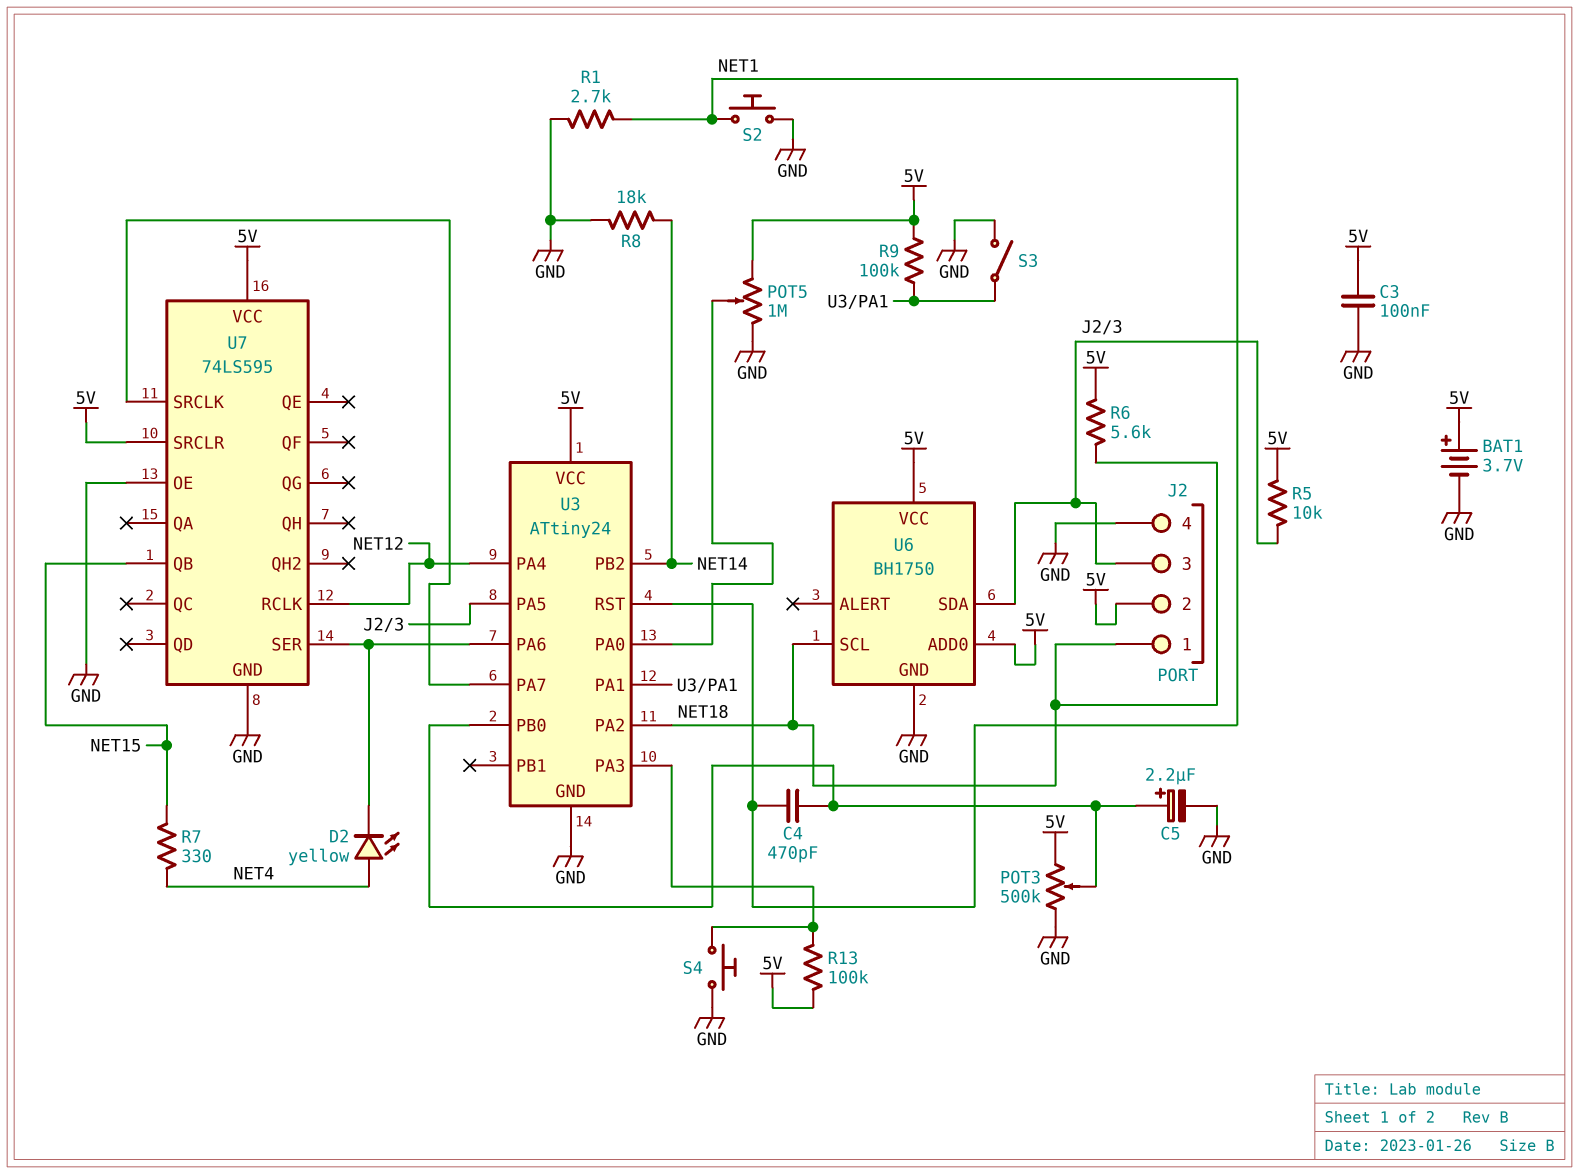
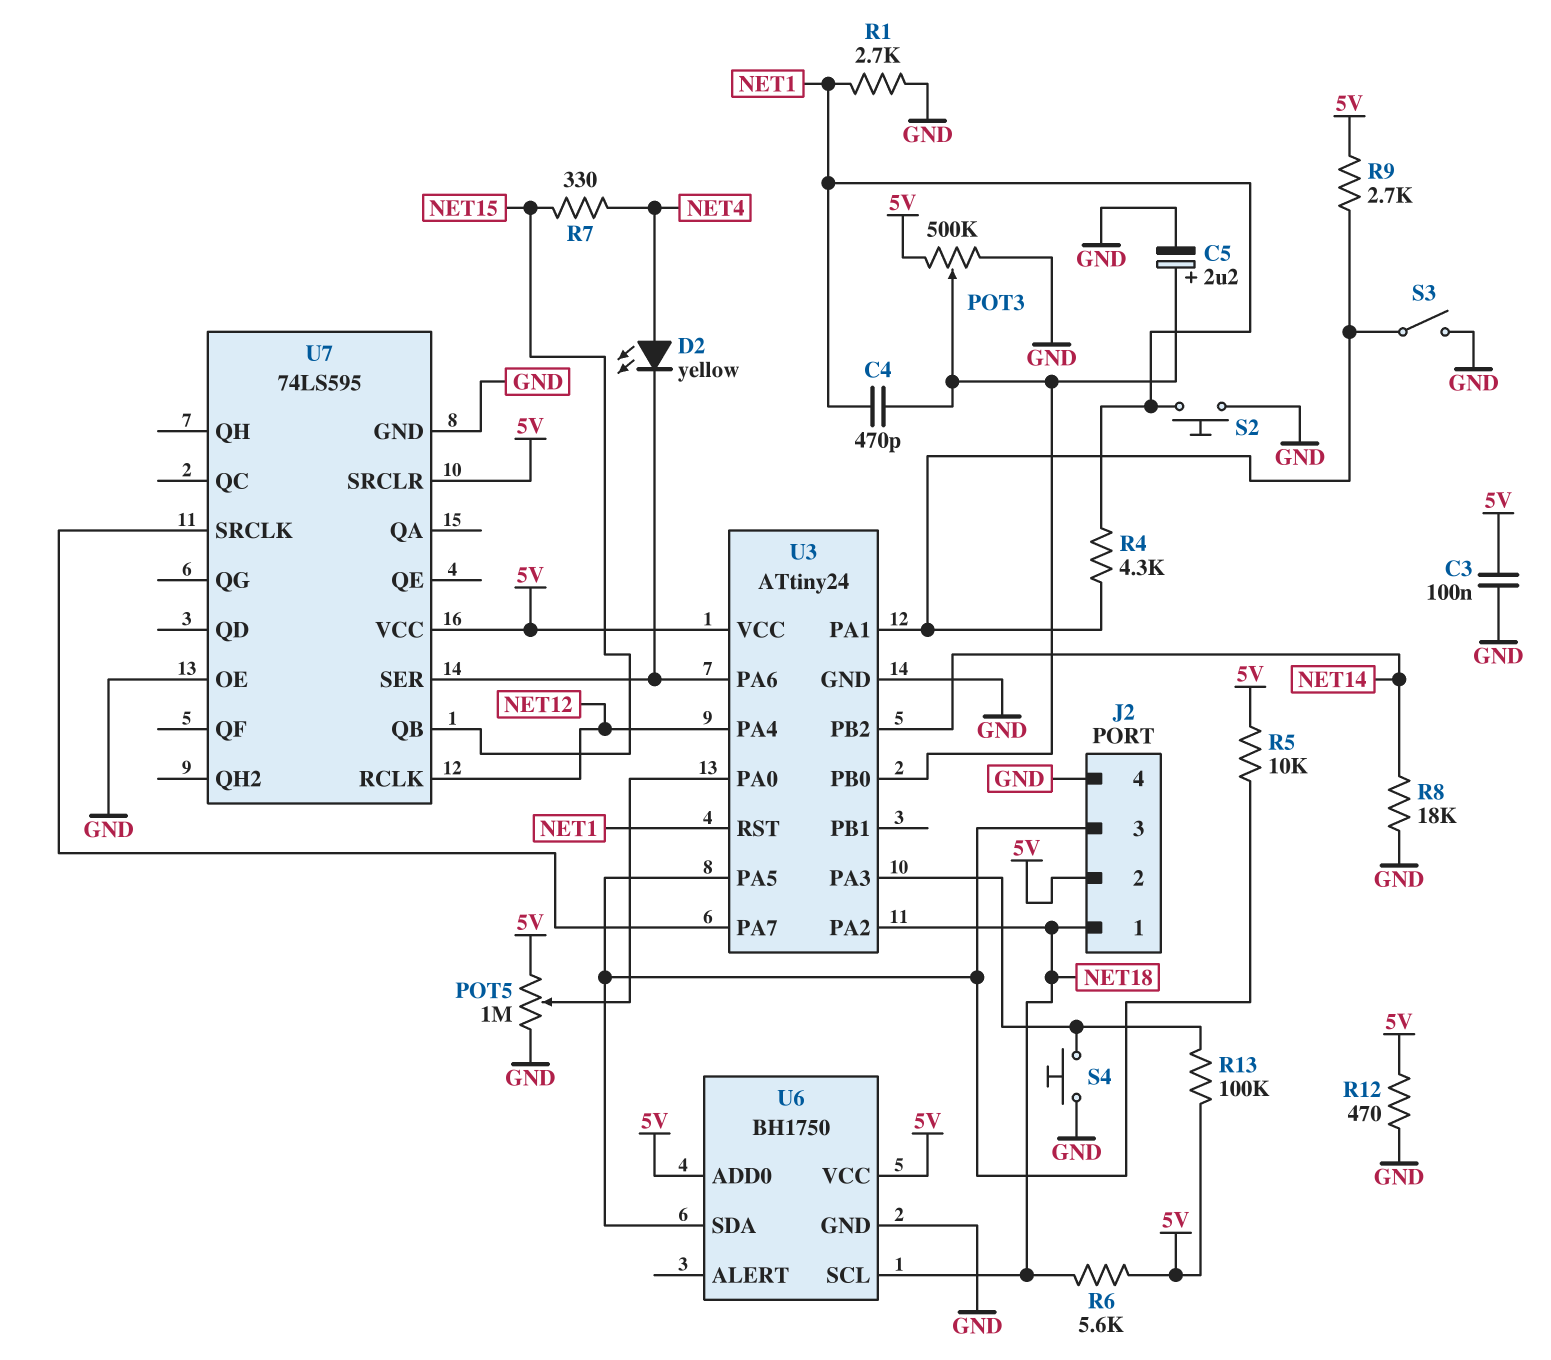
BAT1: 3.7V (plus 5V, minus GND) -> none
R4: none -> 4.3k (NET1, U3/PA1)
R9: 100k (5V, U3/PA1) -> 2.7k (5V, U3/PA1)
R12: none -> 470 (5V, GND)

